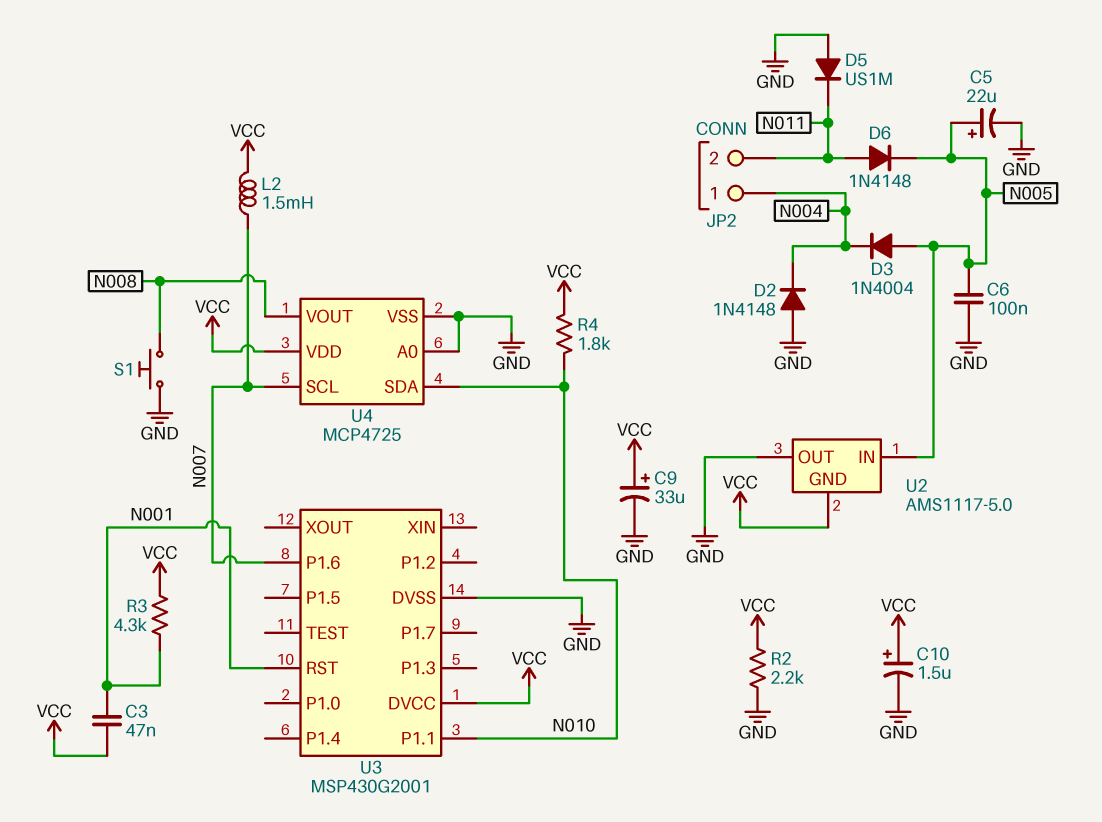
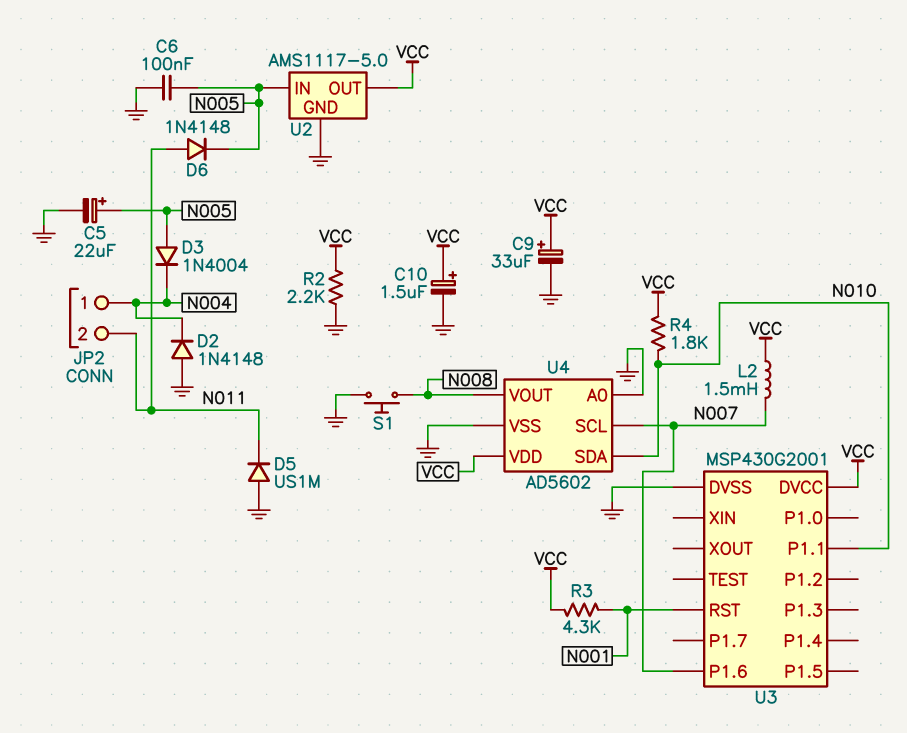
C3: 47nF (N001, VCC) -> none
U2 pin GND: VCC -> GND
U2 pin OUT: GND -> VCC
U4: MCP4725 -> AD5602

